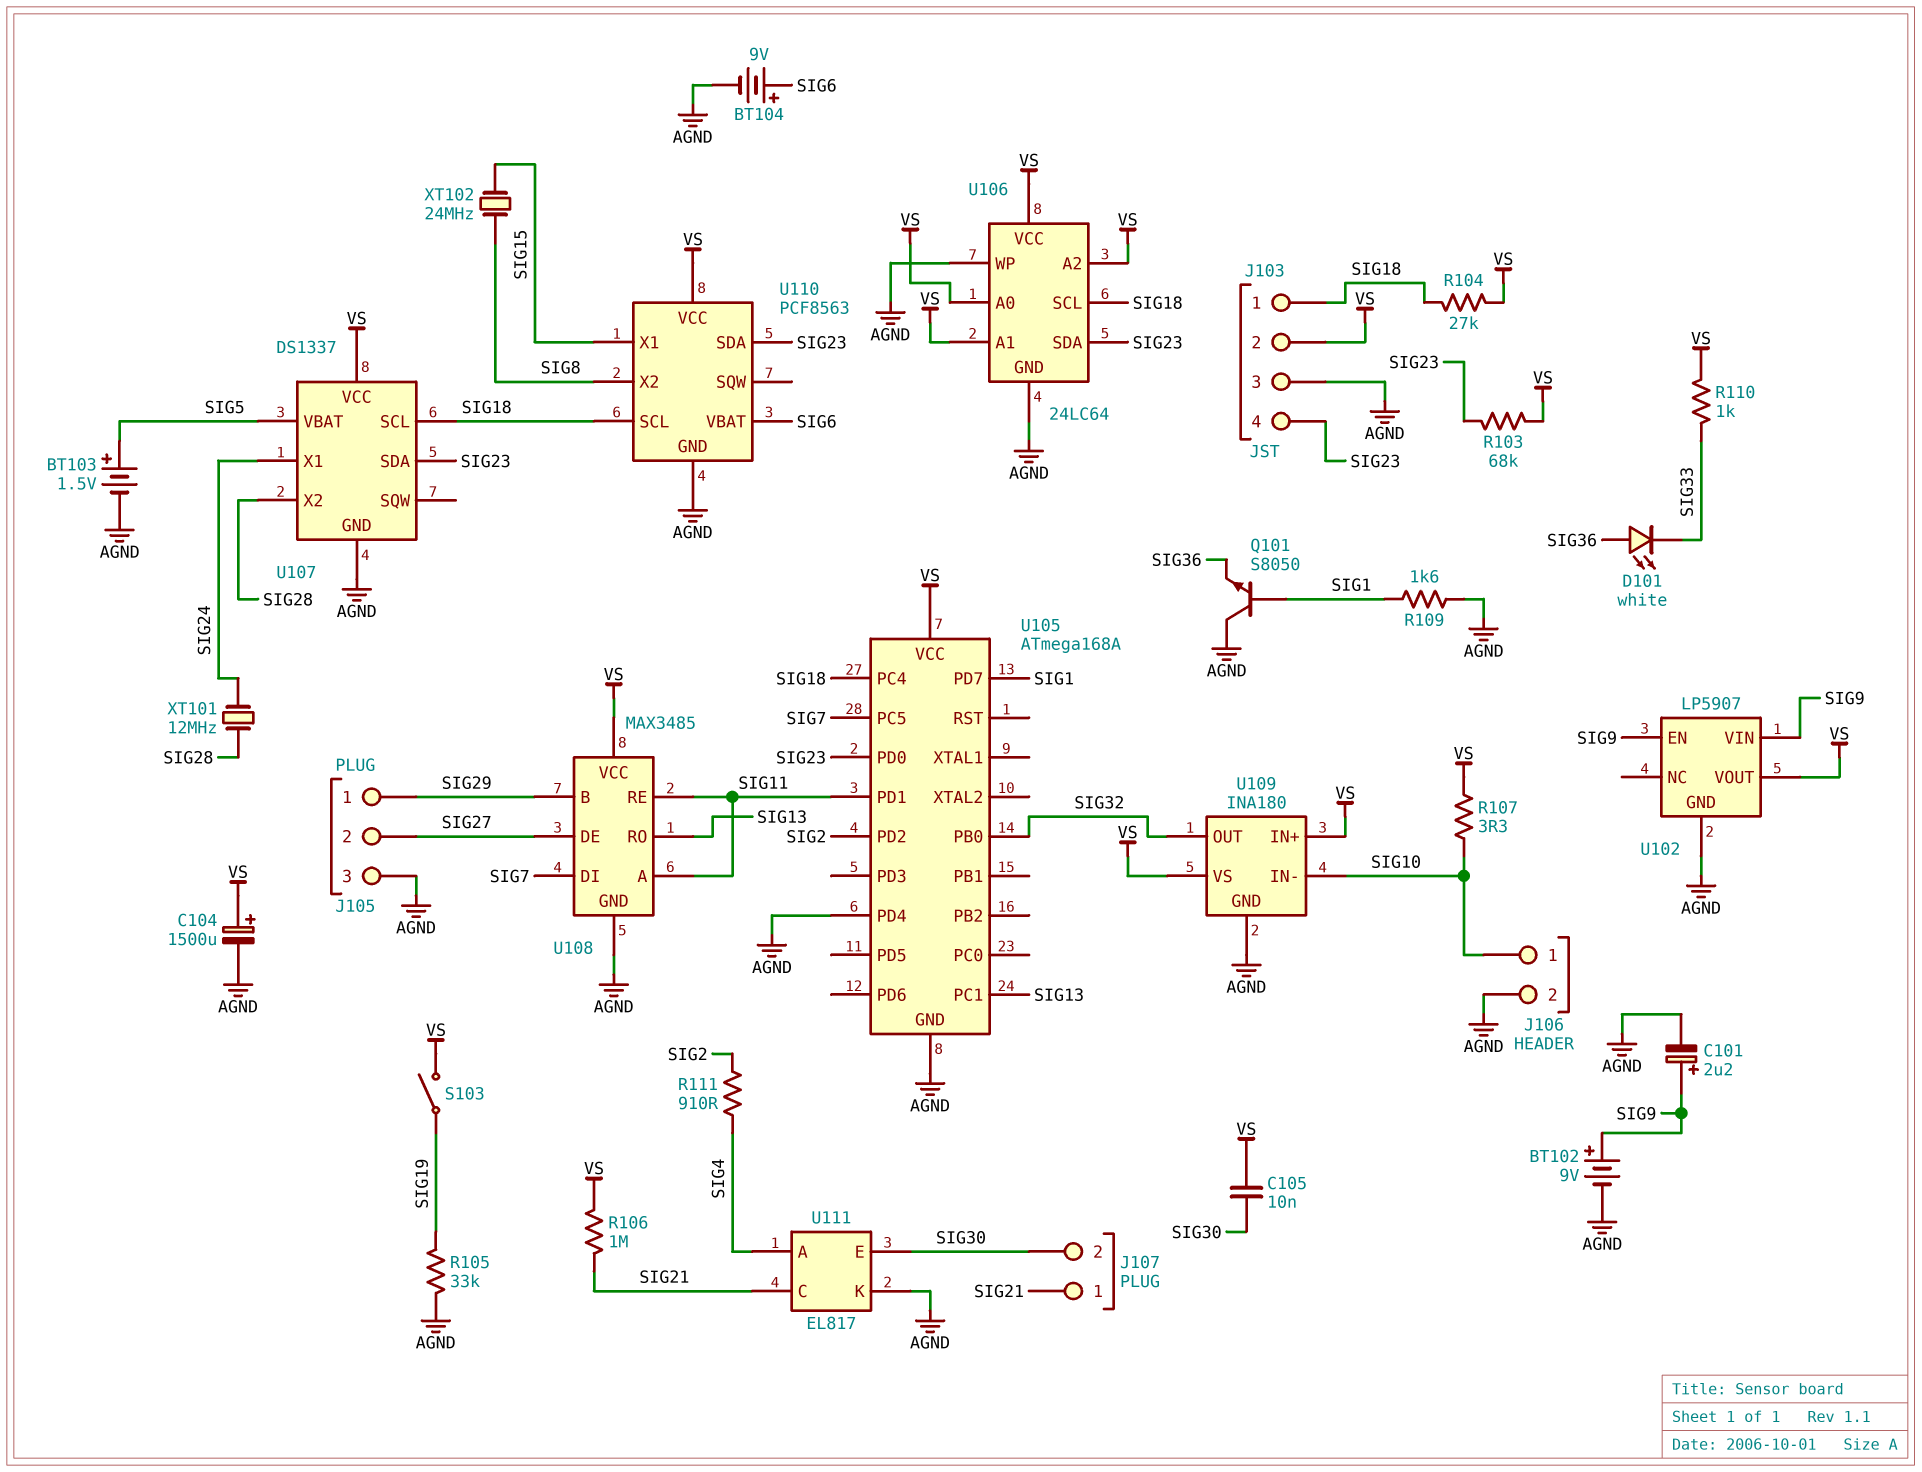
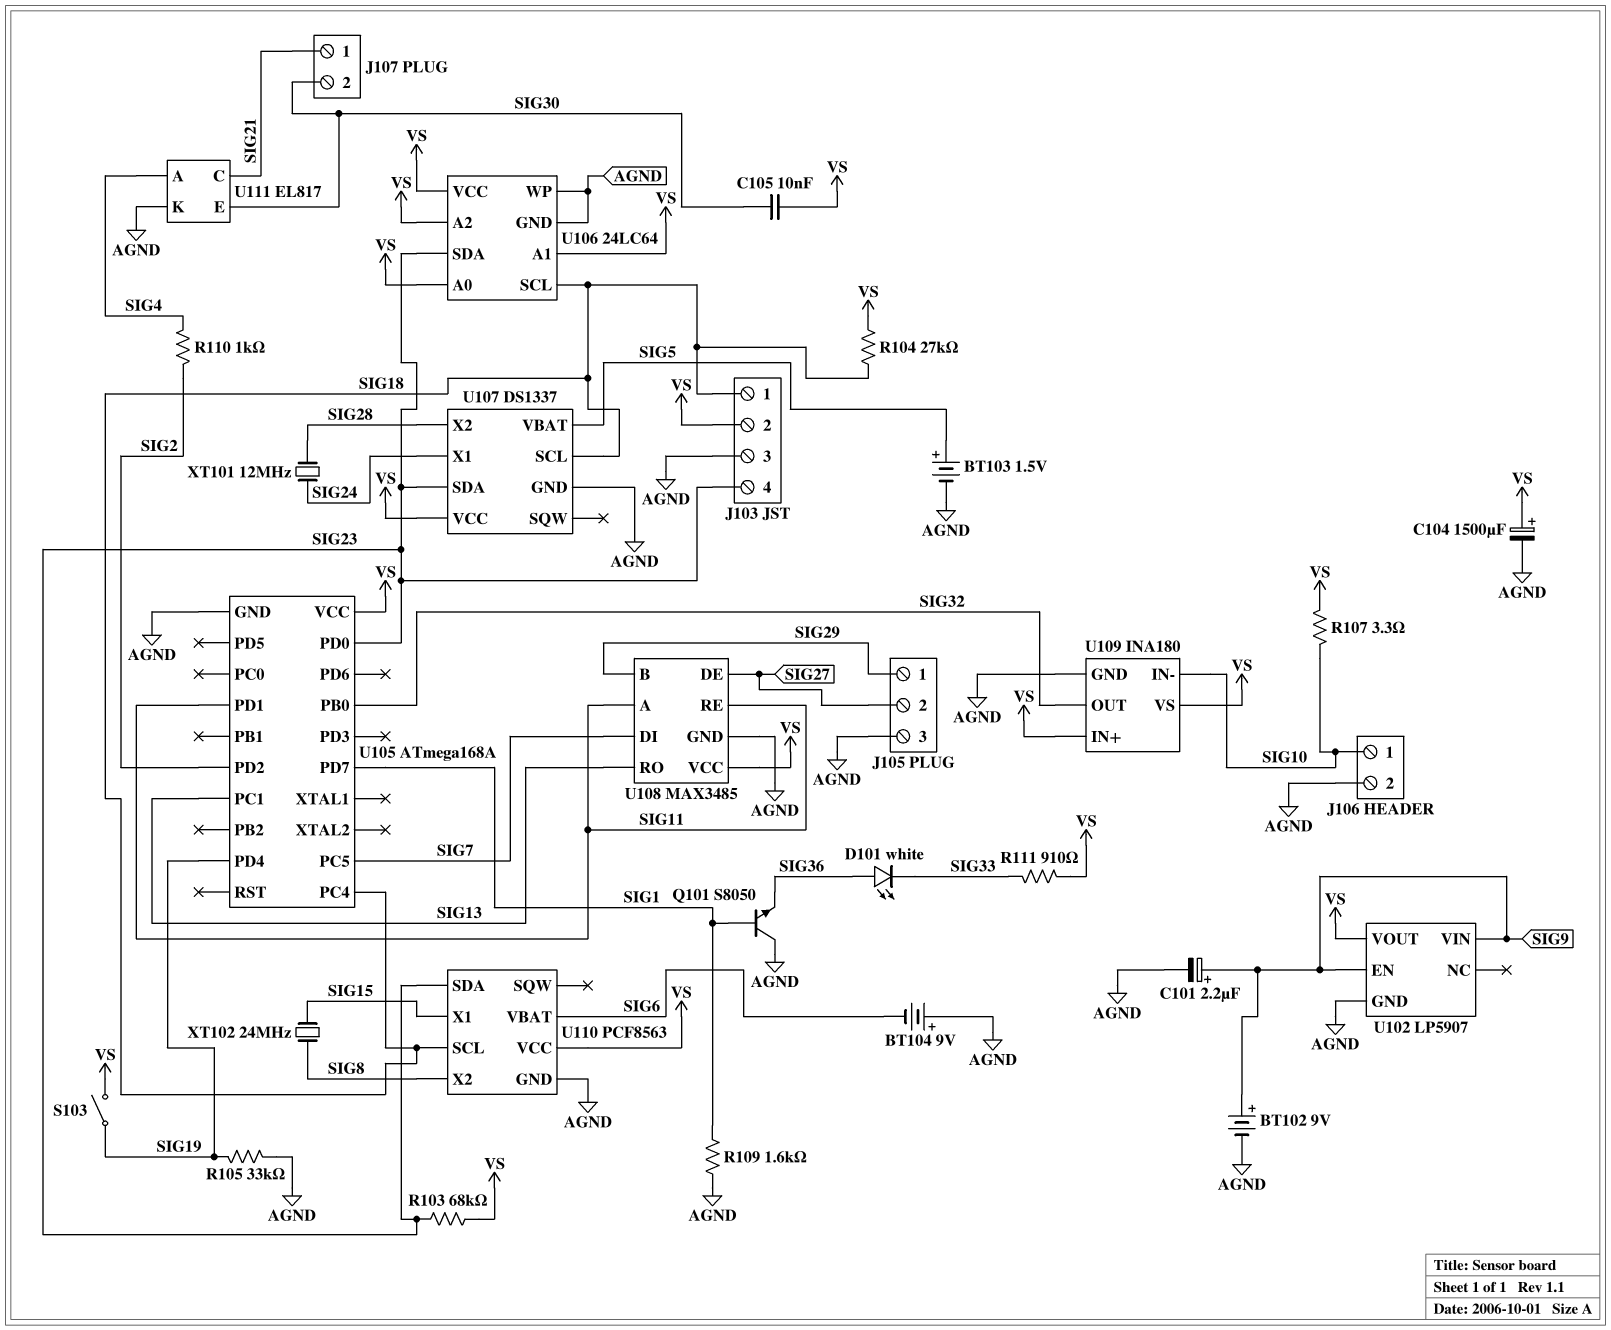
BT104: 9V (plus SIG6, minus AGND) -> 9V (plus AGND, minus SIG6)
R106: 1M (SIG21, VS) -> none
R110: 1k (SIG33, VS) -> 1k (SIG2, SIG4)
R111: 910 (SIG2, SIG4) -> 910 (SIG33, VS)
U105 pin PD4: AGND -> SIG19

